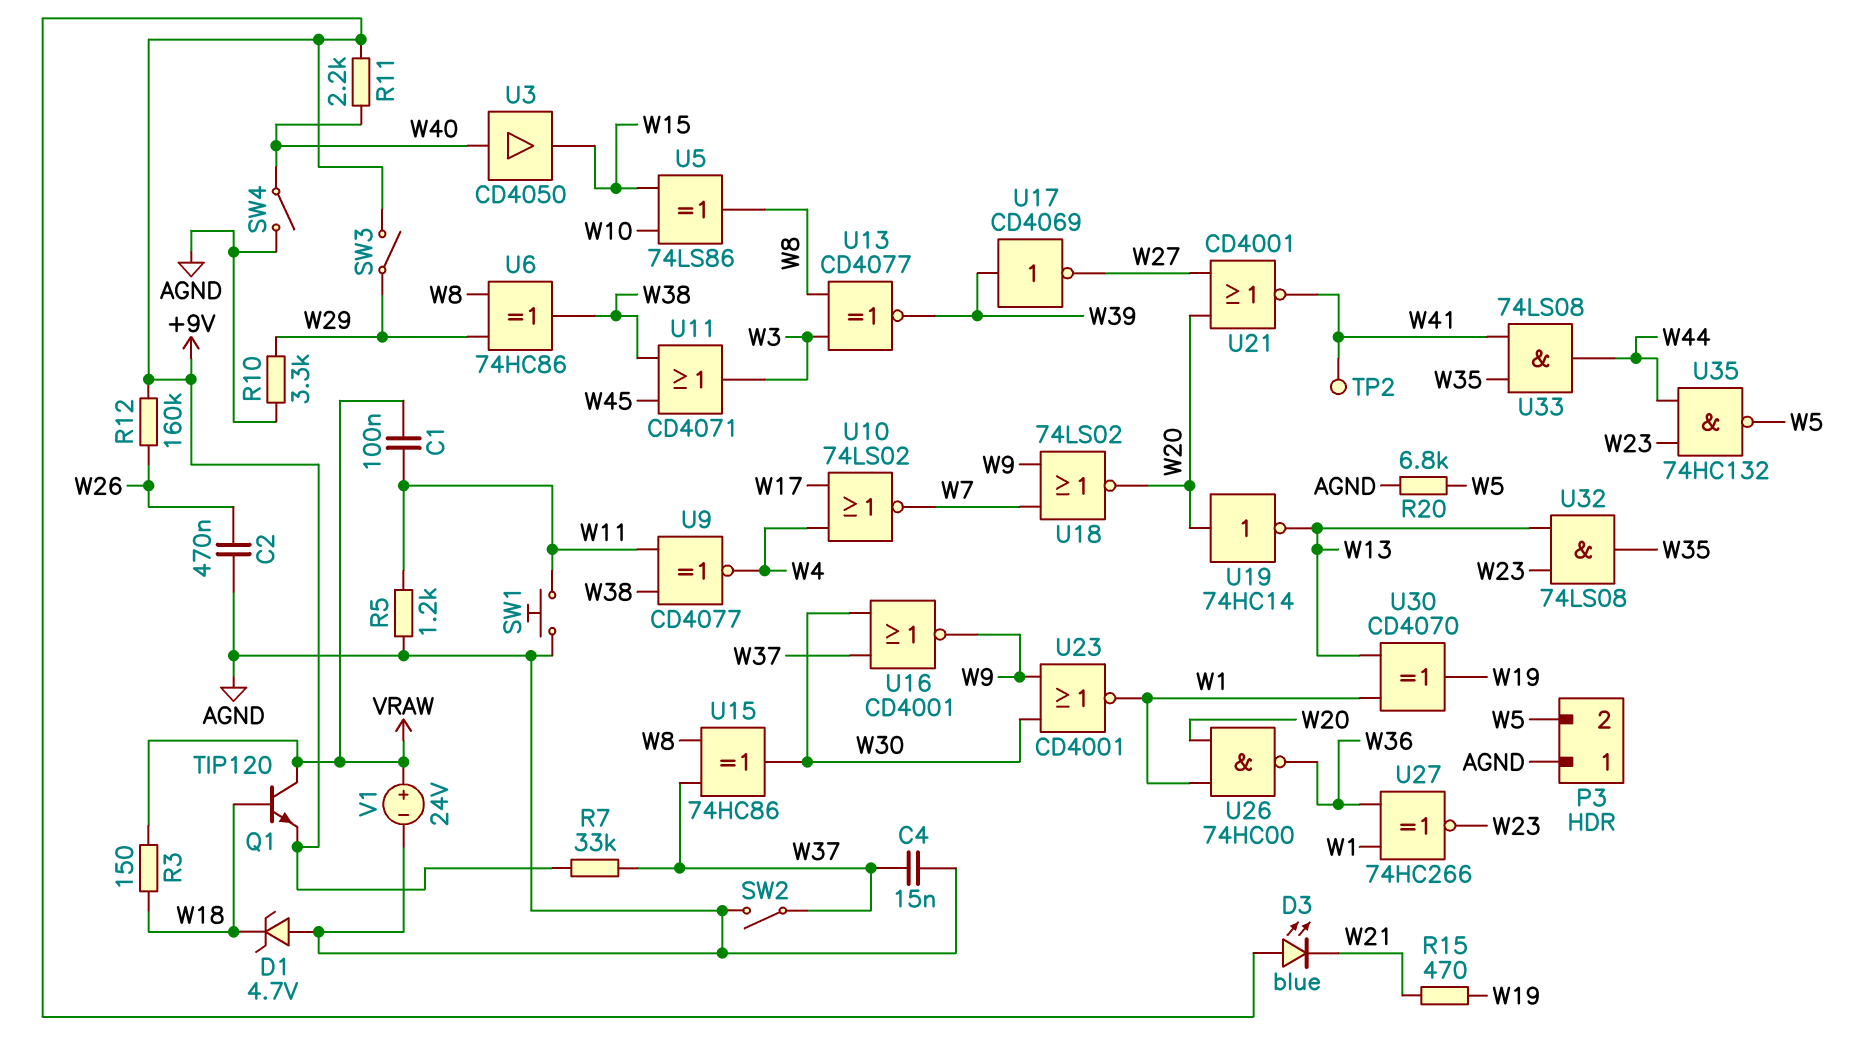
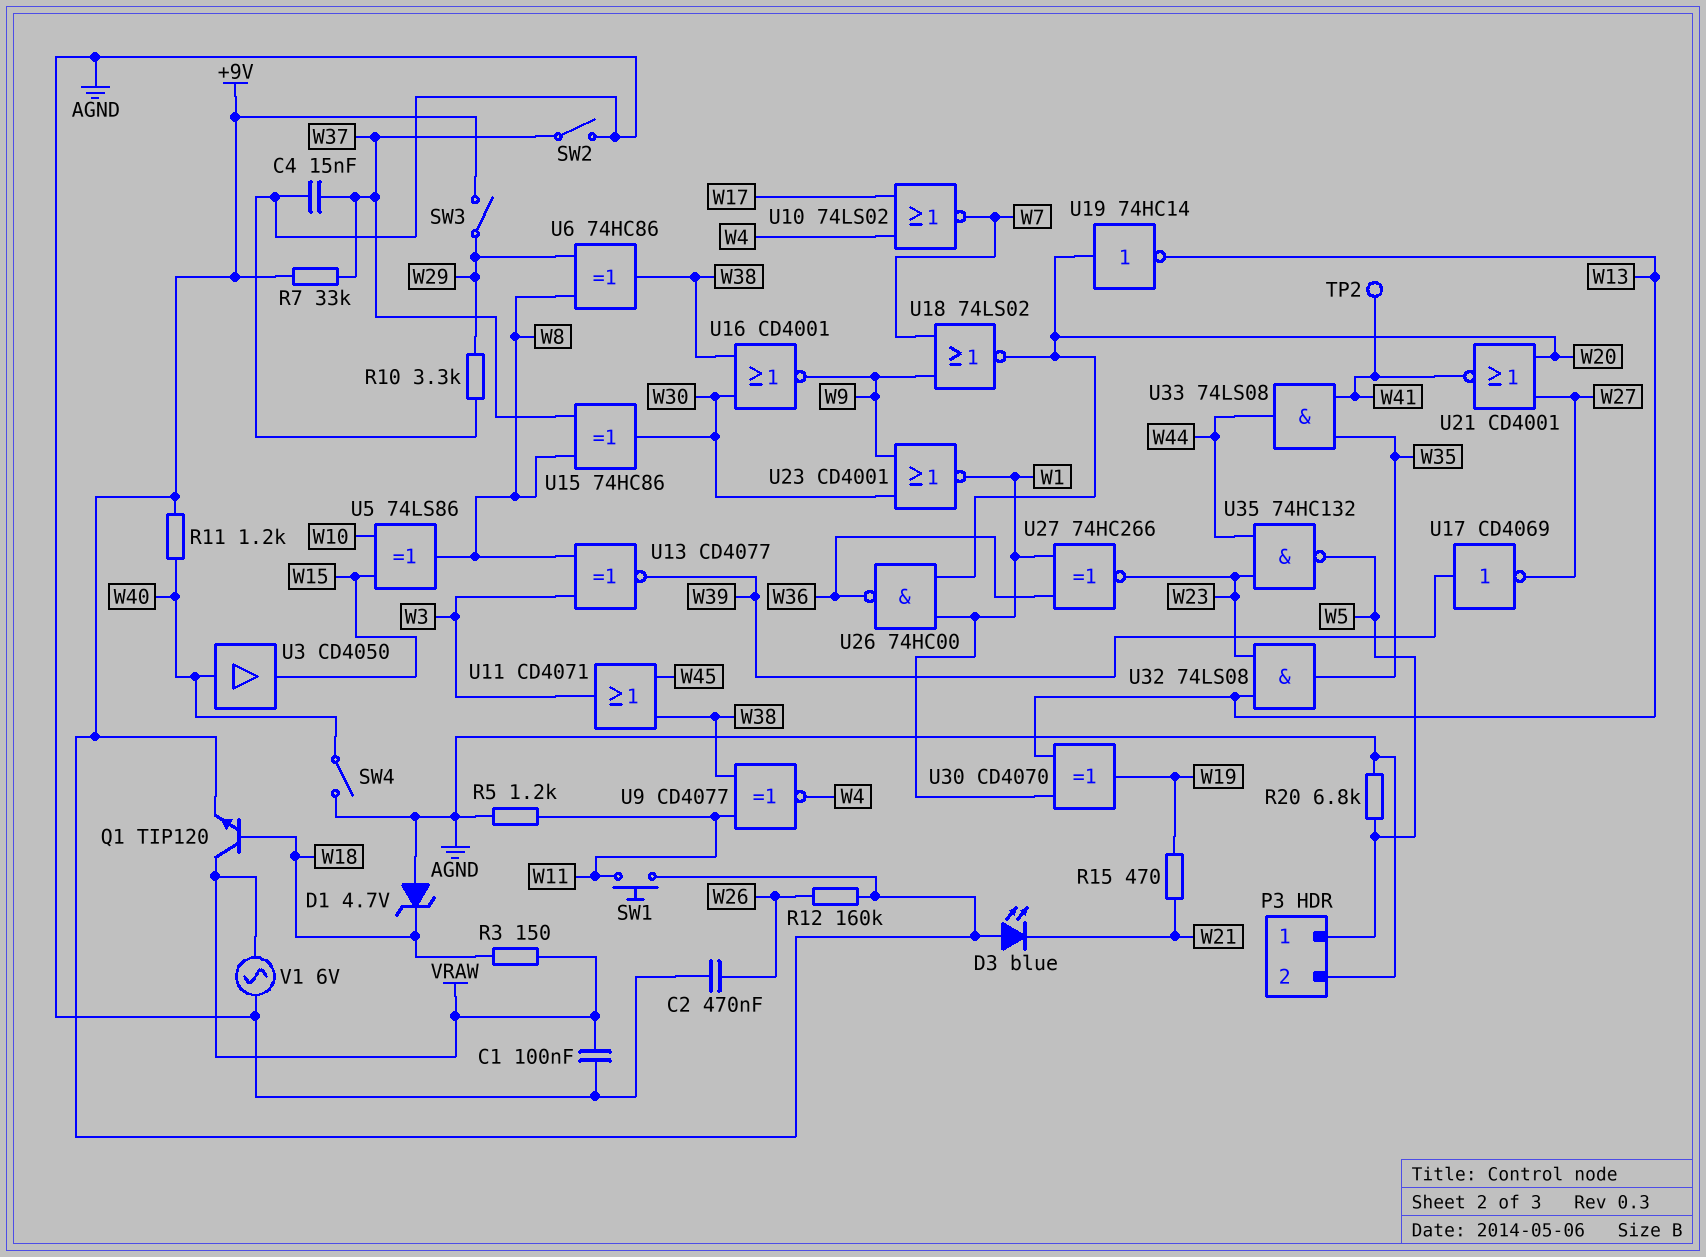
C1: 100nF (VRAW, W11) -> 100nF (AGND, VRAW)
P3 pin 1: AGND -> W5
P3 pin 2: W5 -> AGND
R11: 2.2k (+9V, W40) -> 1.2k (+9V, W40)
SW1: button (AGND, W11) -> button (+9V, W11)
U16: NOR CD4001 (in W30, in W37, out W9) -> NOR CD4001 (in W30, in W38, out W9)
V1: 24V (plus VRAW, minus AGND) -> AC 6V (AGND, VRAW)

